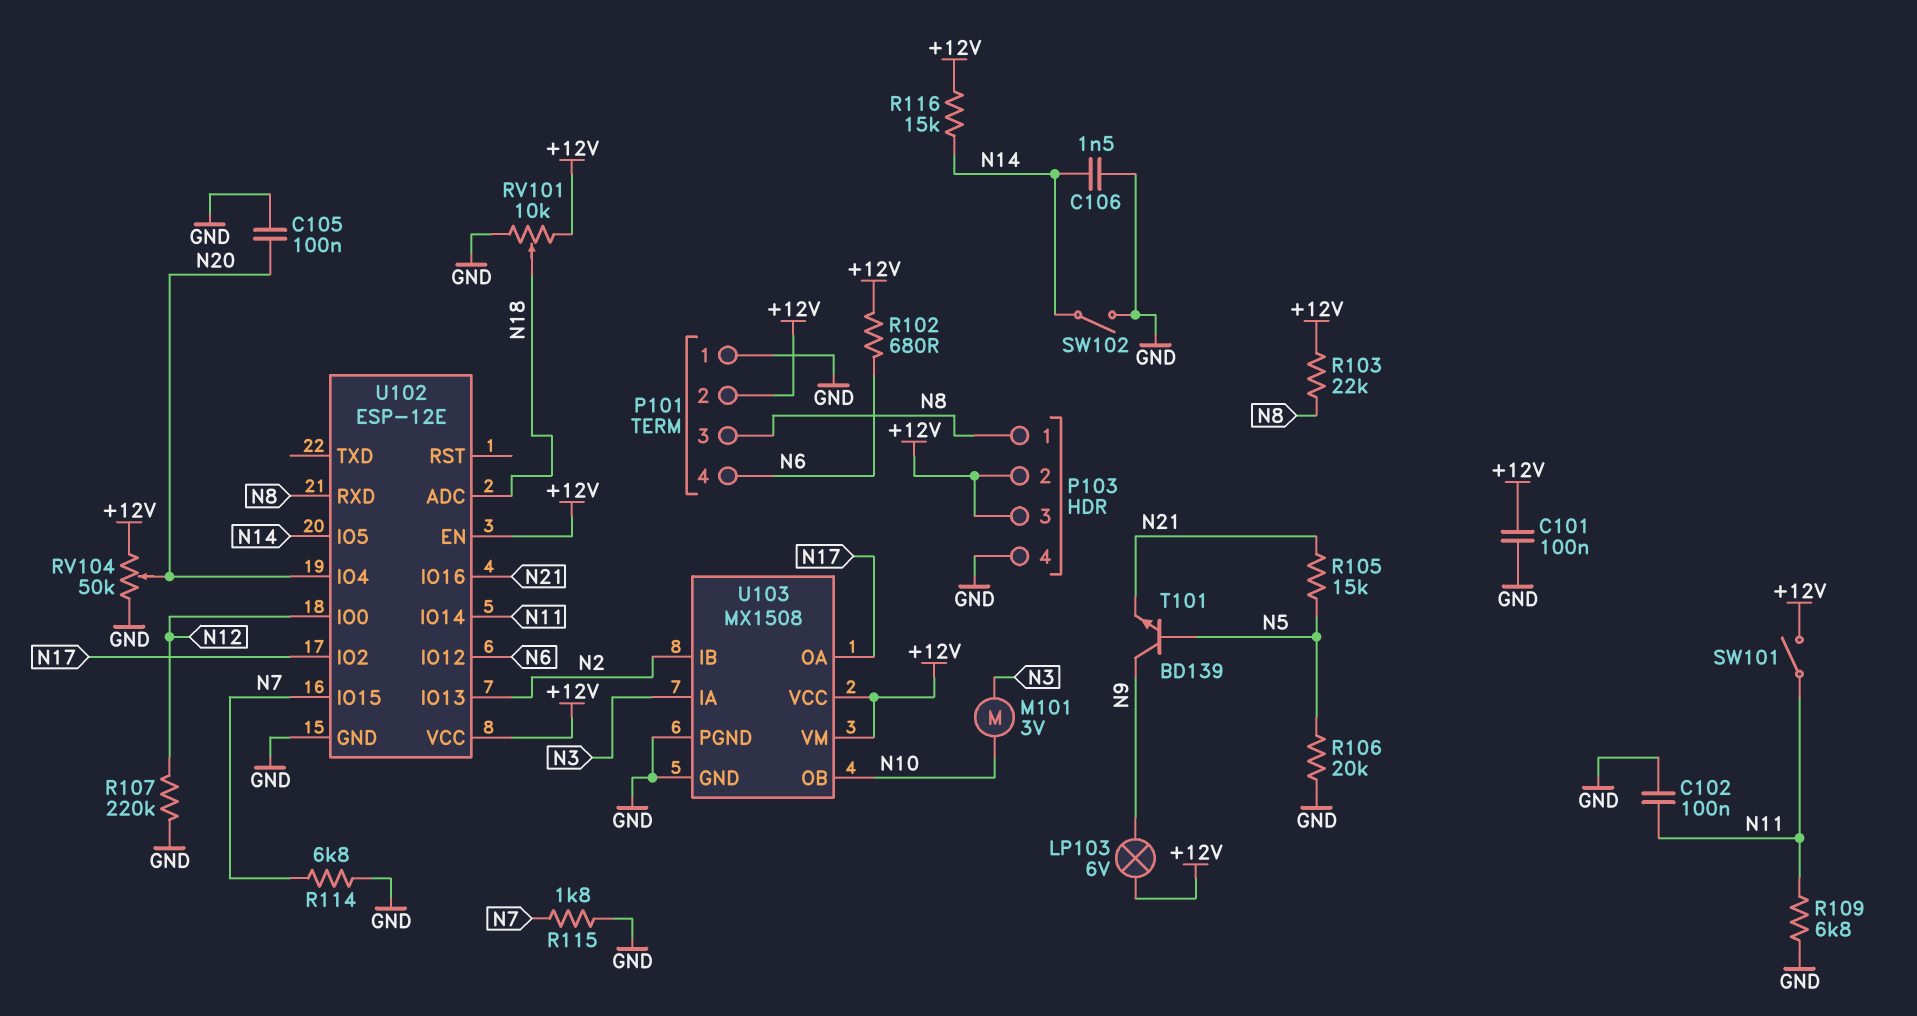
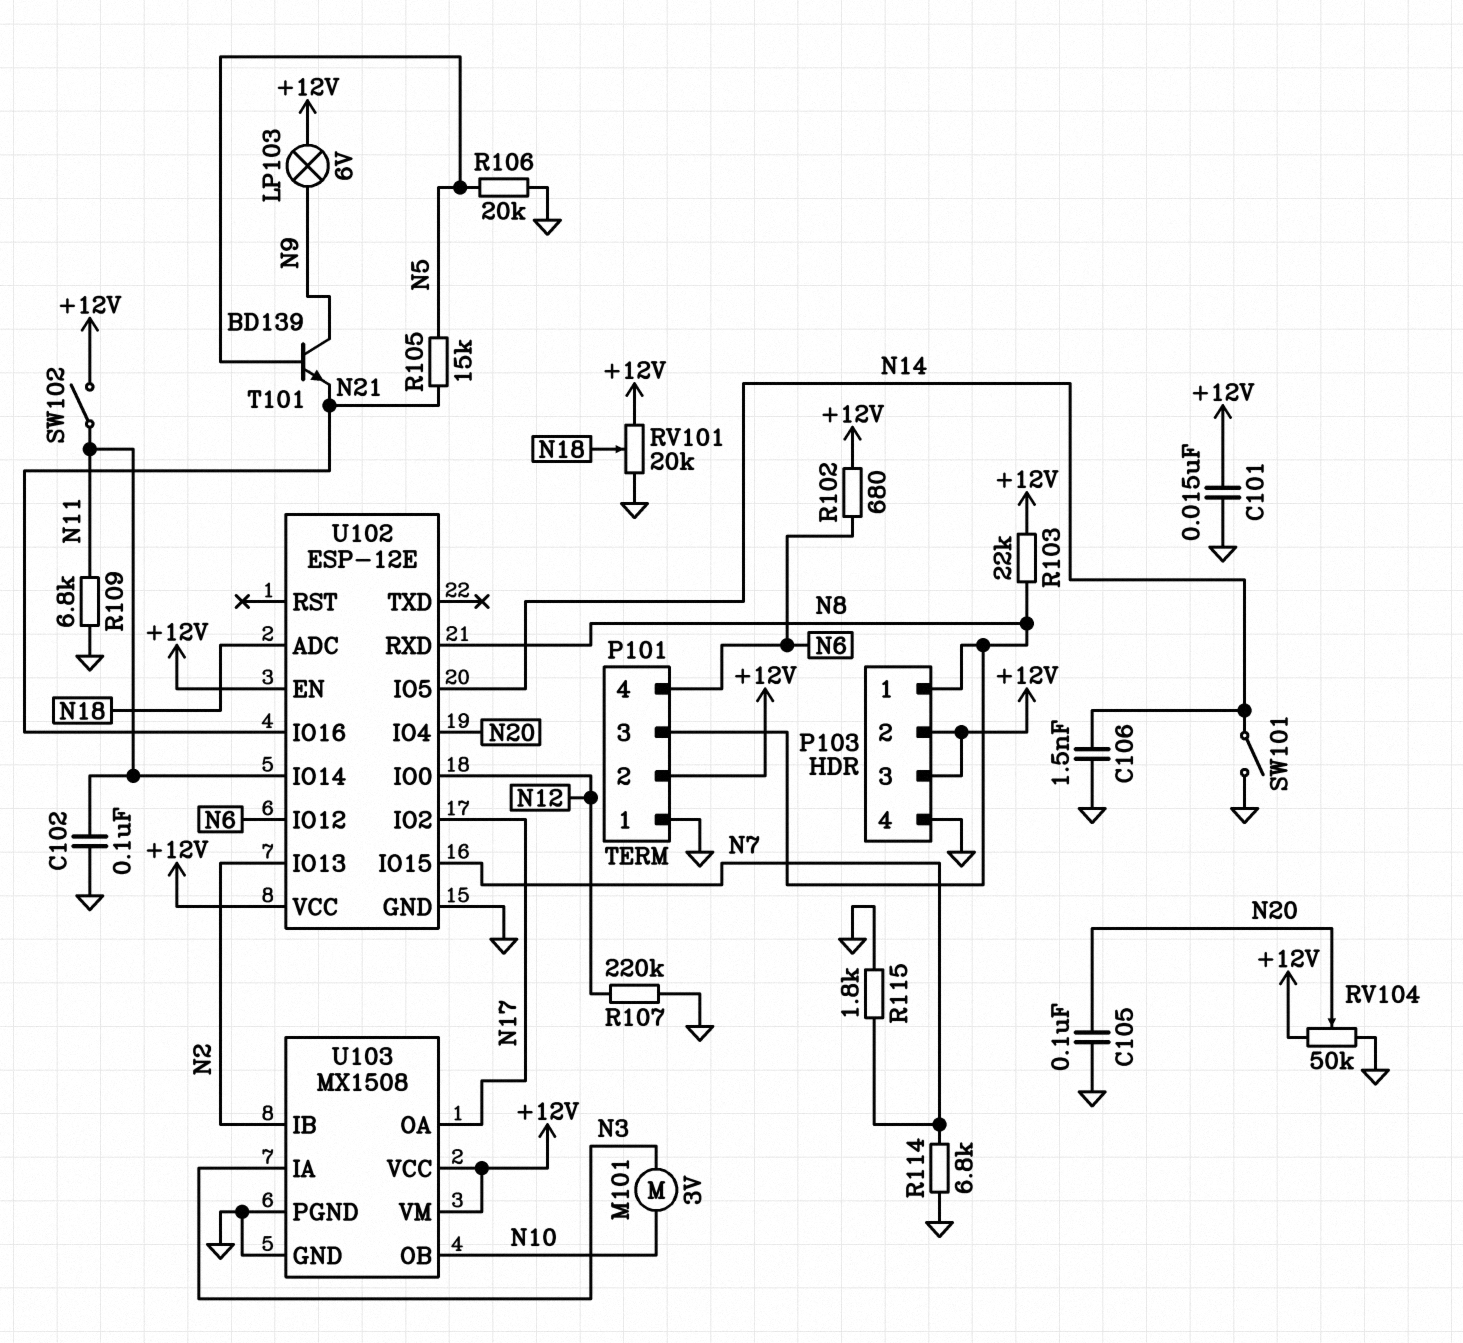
C101: 100nF (+12V, GND) -> 15nF (+12V, GND)
R116: 15k (+12V, N14) -> none
RV101: 10k (+12V, GND, wiper N18) -> 20k (+12V, GND, wiper N18)
SW101: switch (+12V, N11) -> switch (GND, N14)
SW102: switch (GND, N14) -> switch (+12V, N11)

